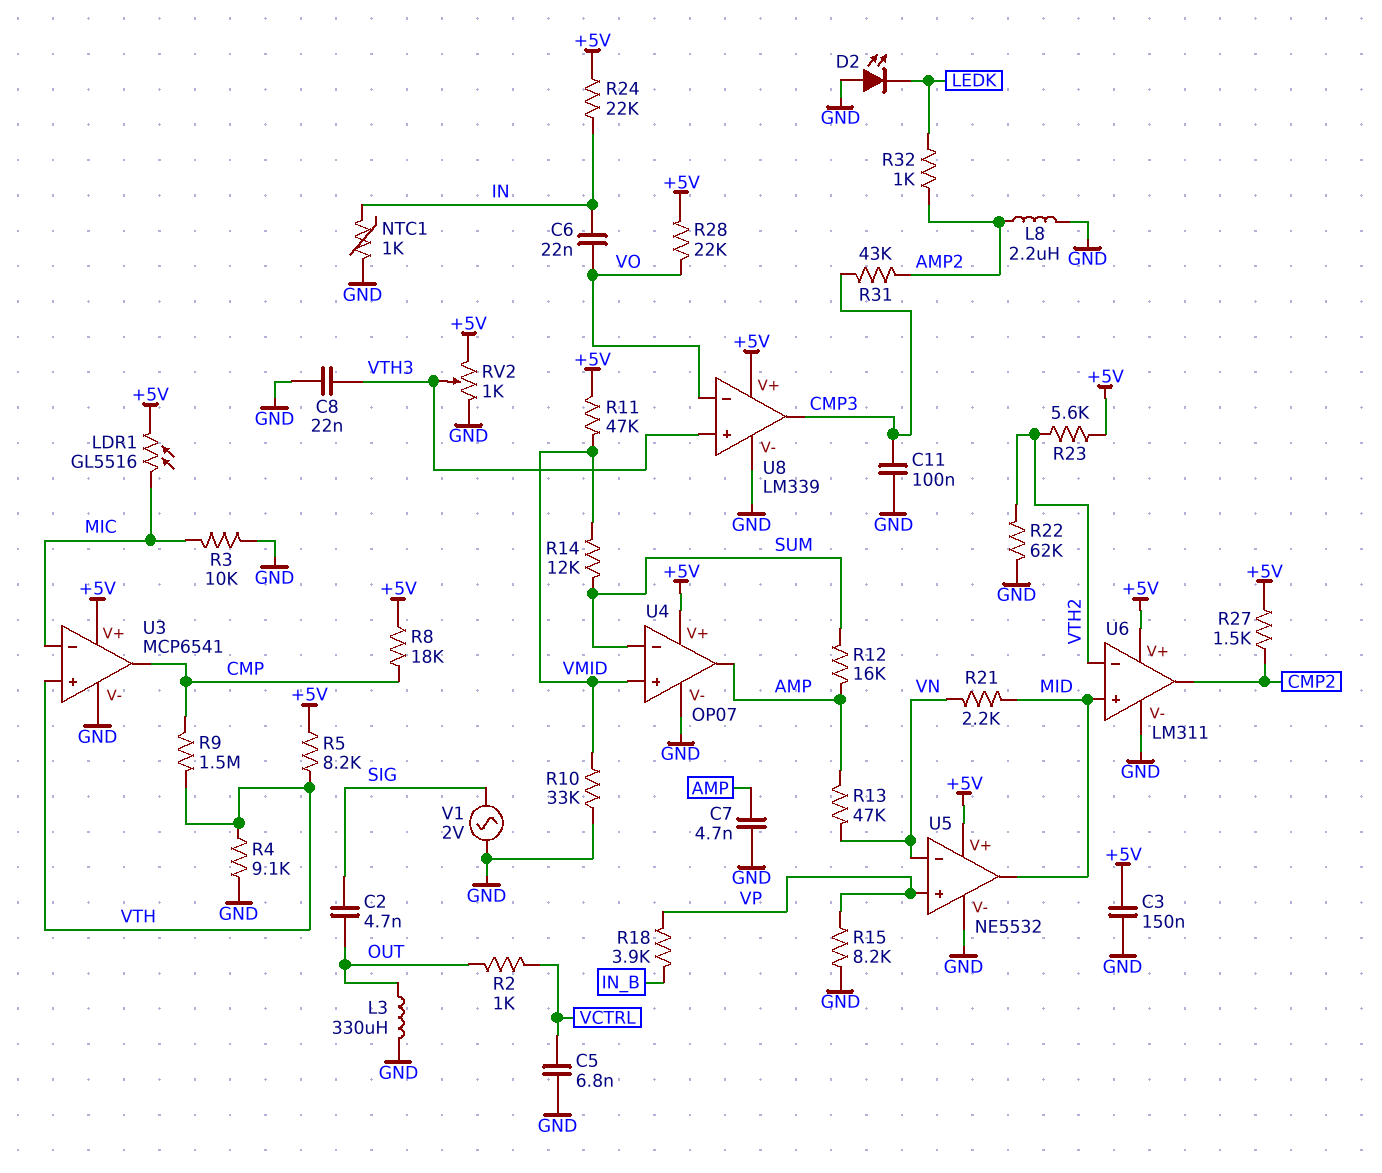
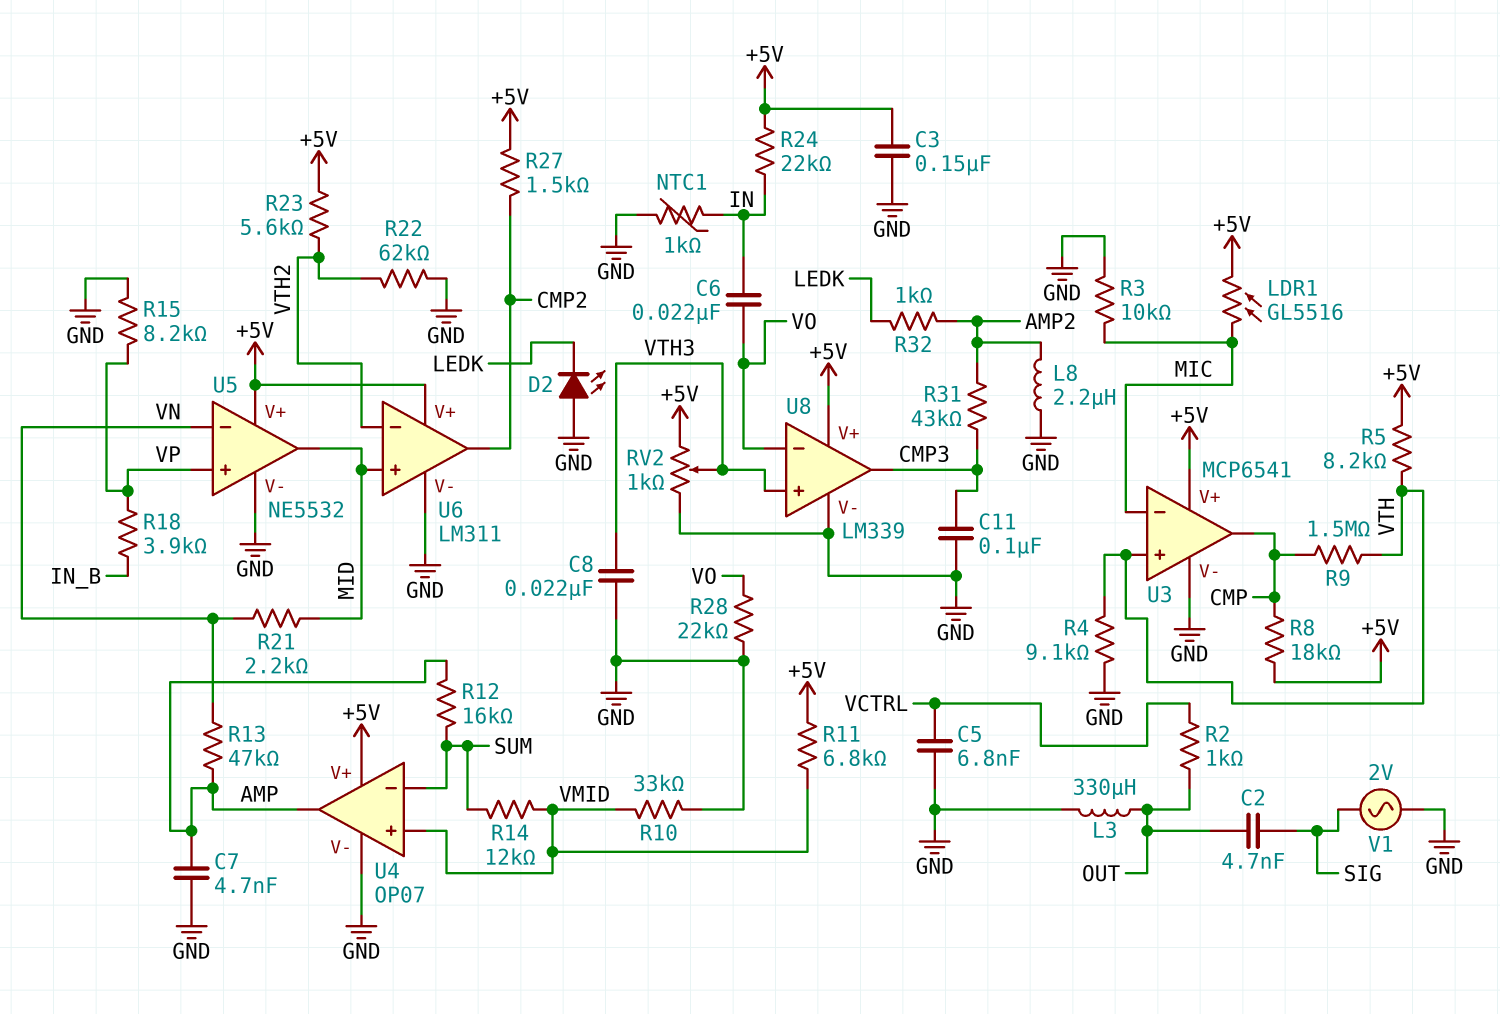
R11: 47k (+5V, VMID) -> 6.8k (+5V, VMID)
R28: 22k (+5V, VO) -> 22k (GND, VO)

